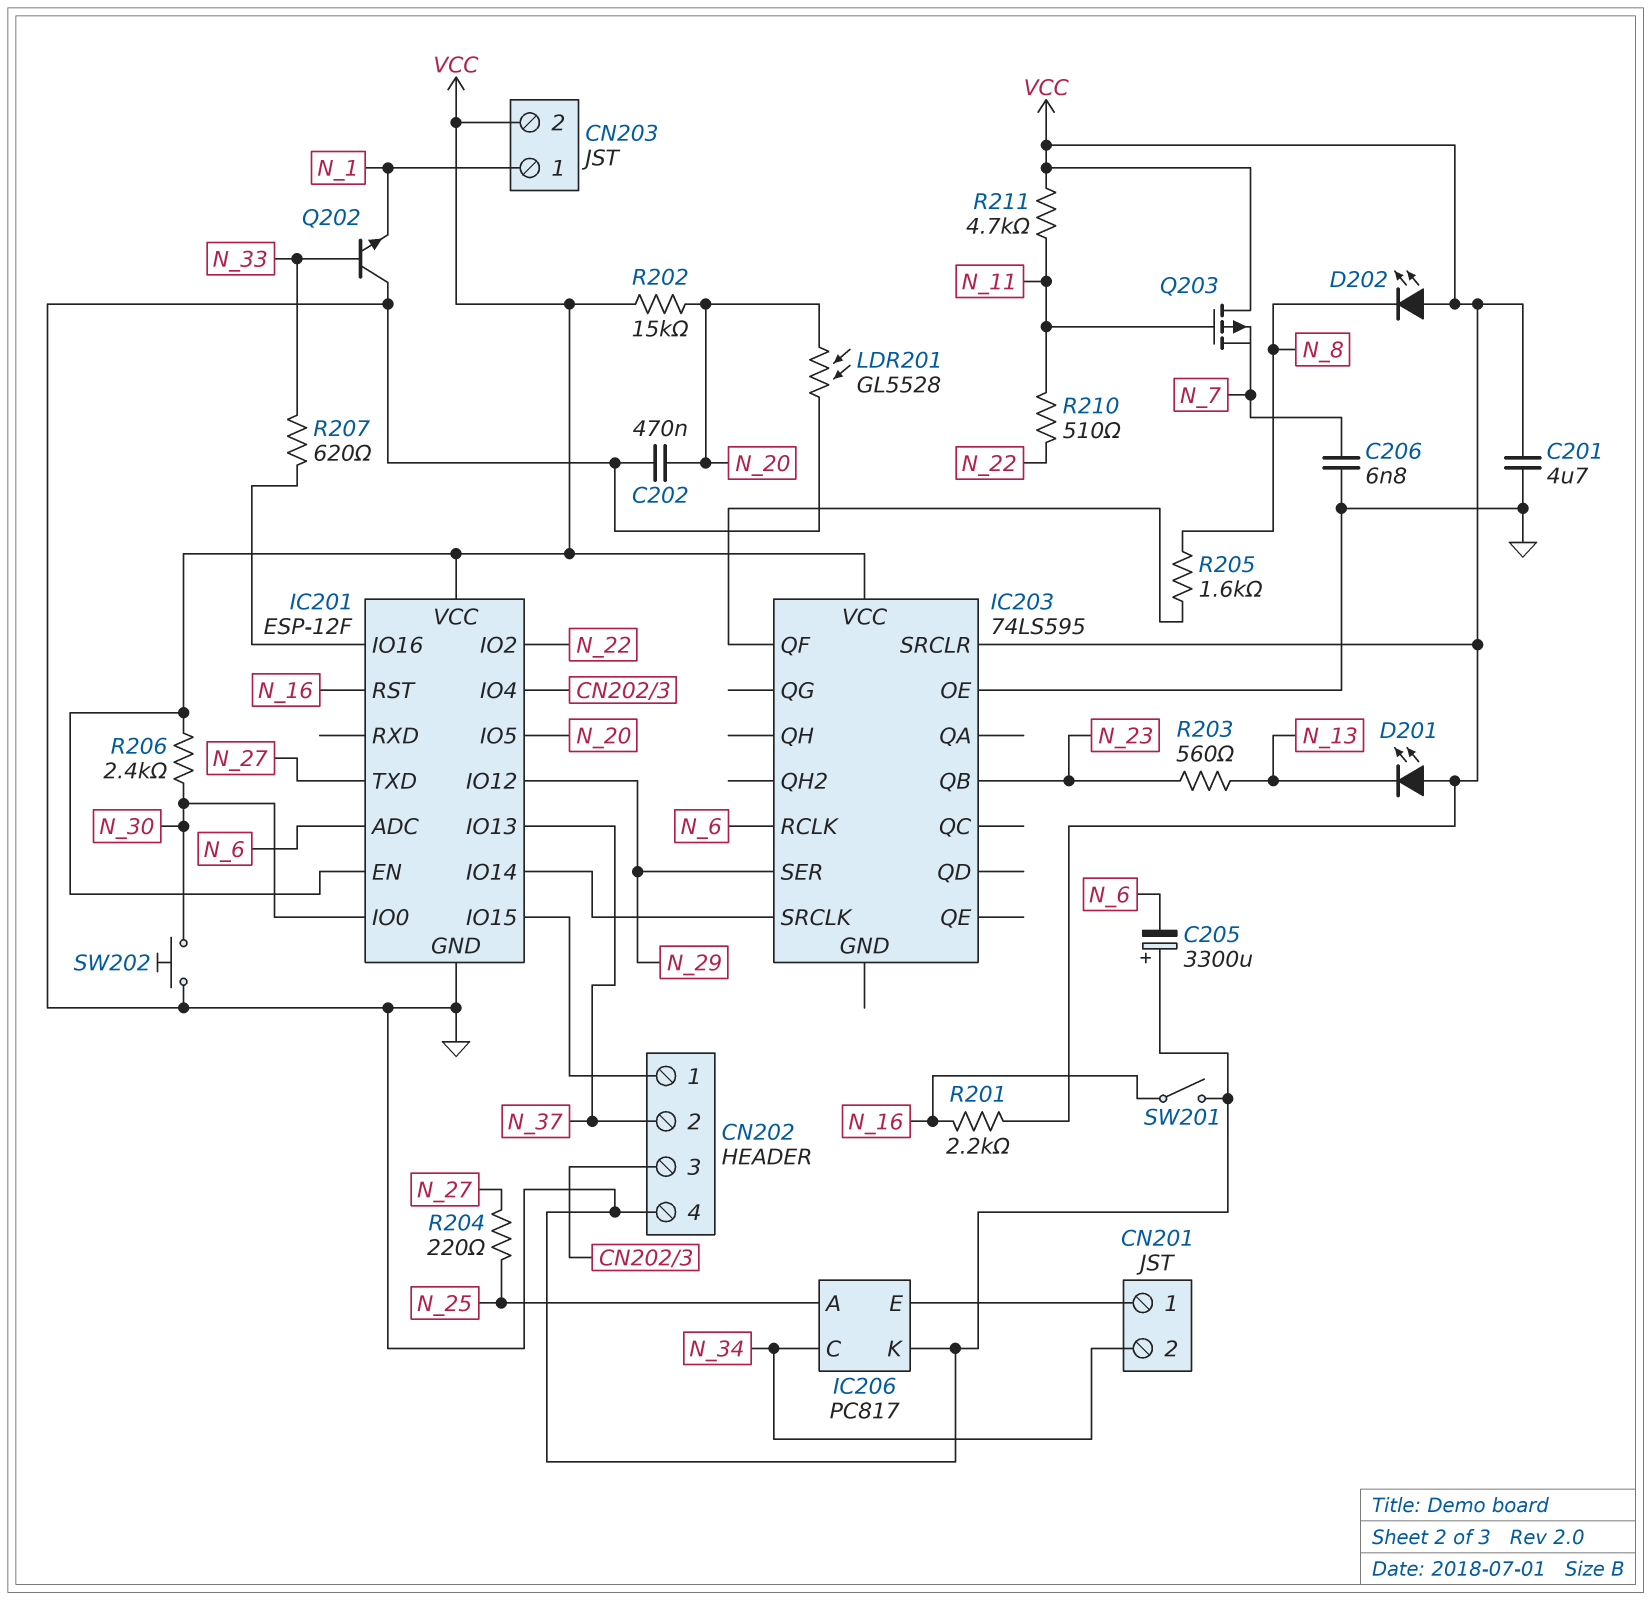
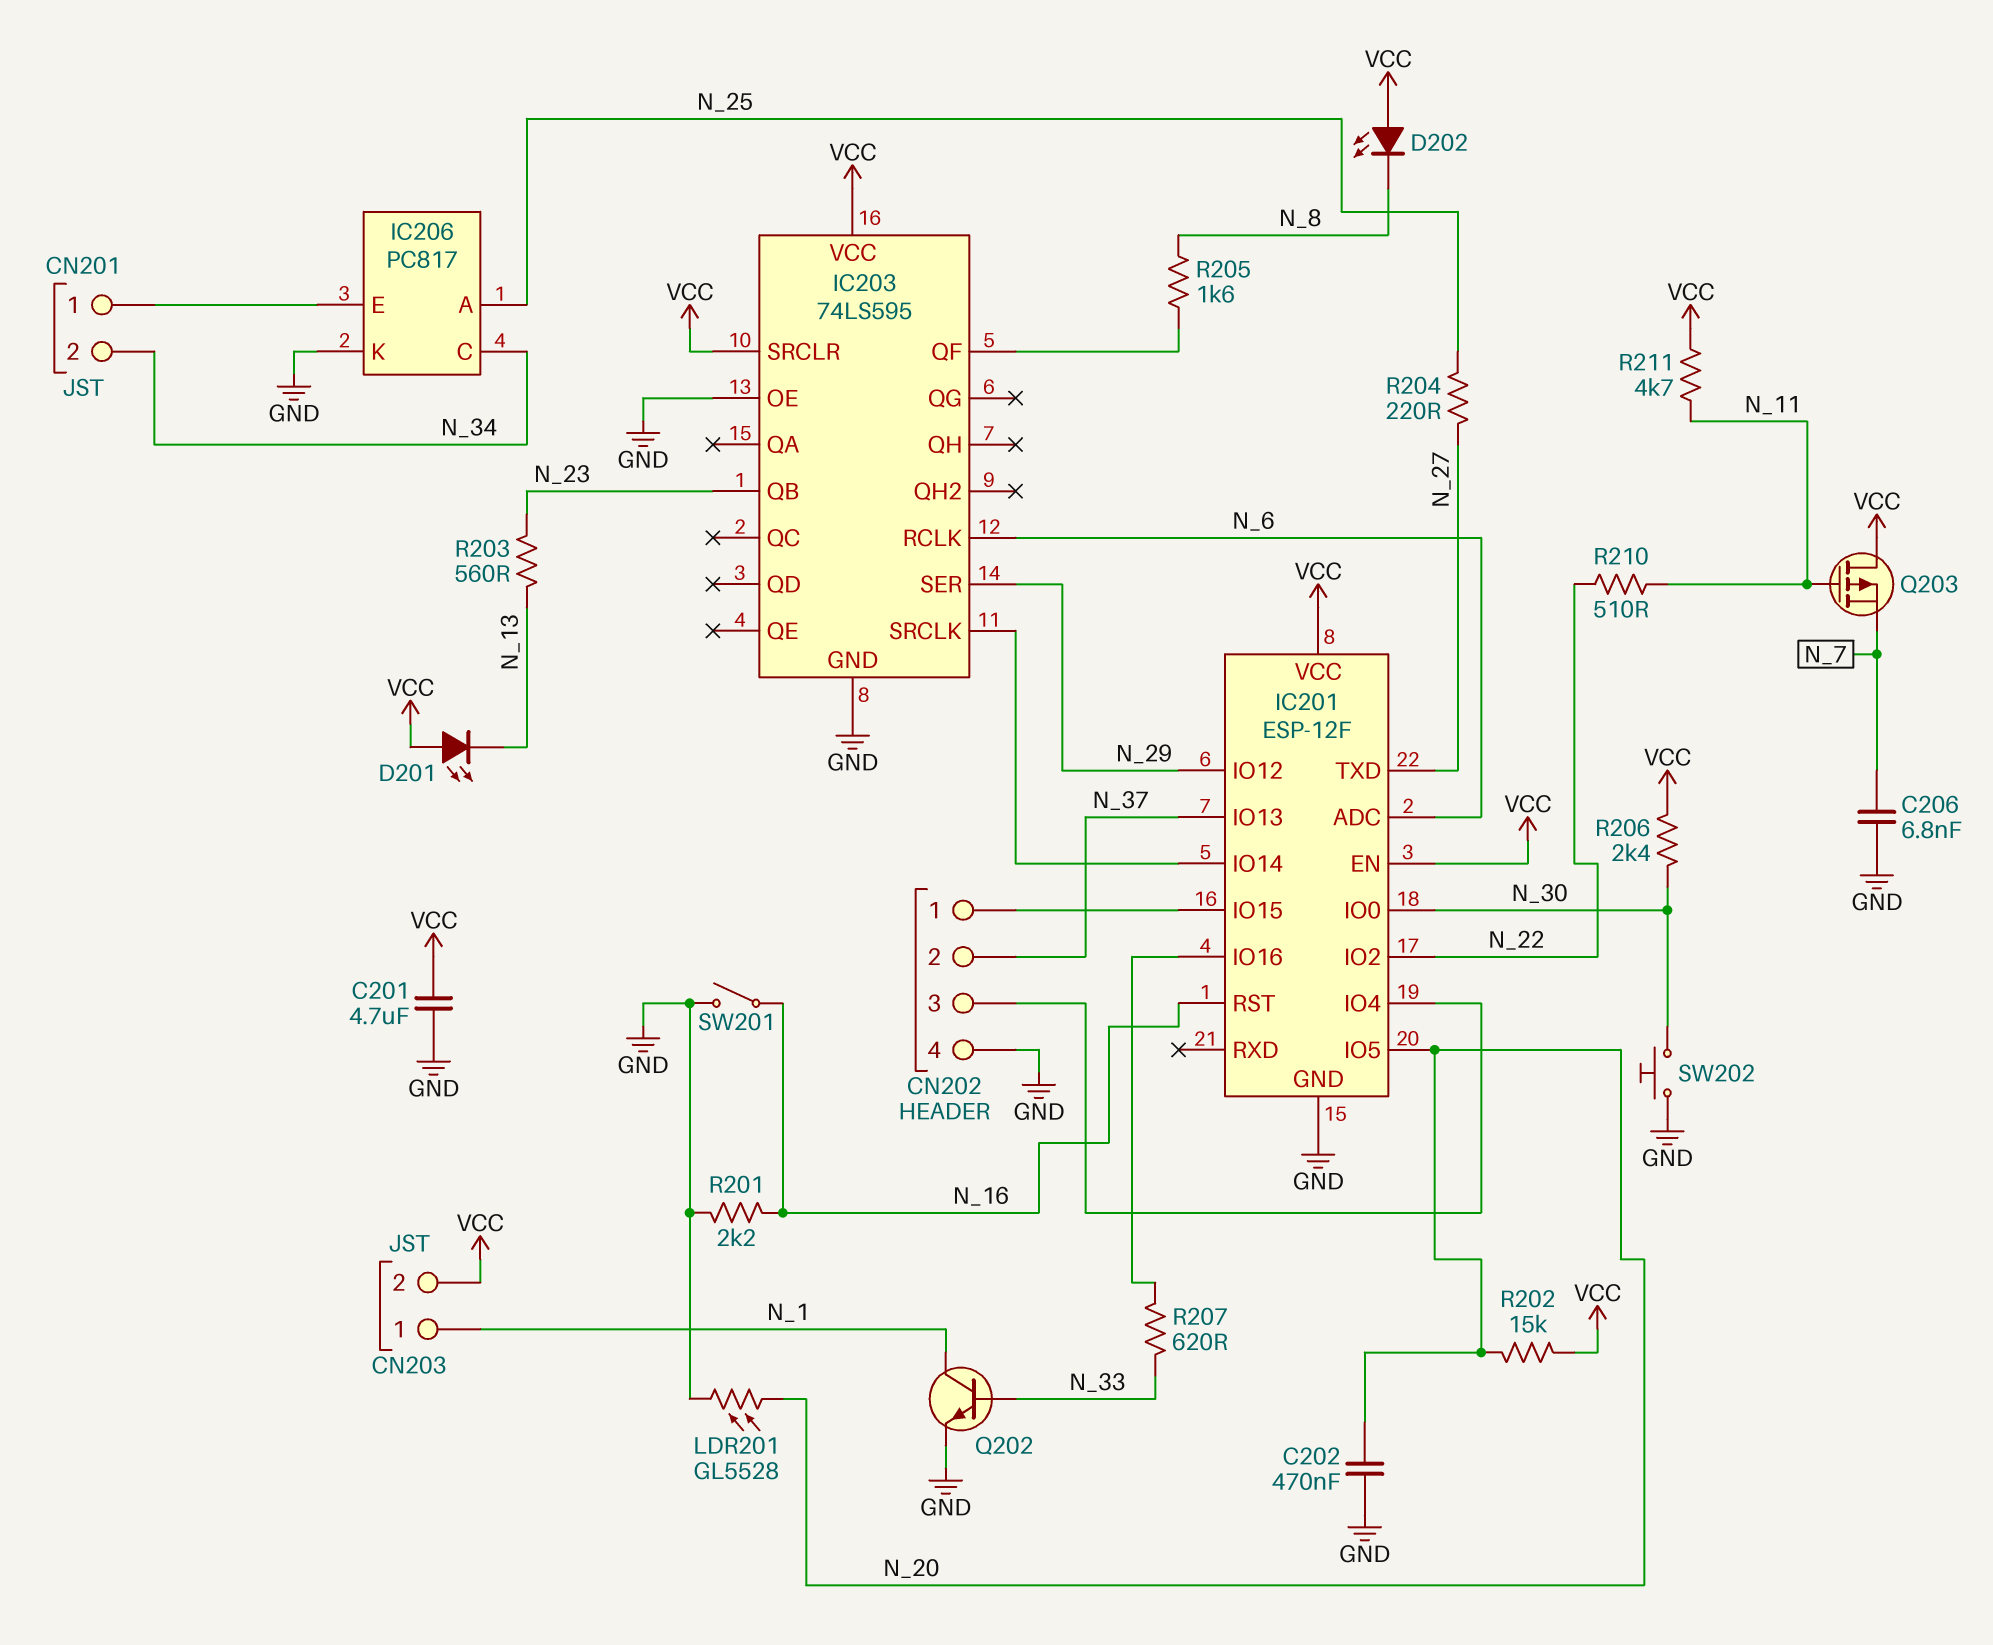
C205: 3300uF (plus GND, minus N_6) -> none
IC203 pin GND: none -> GND
Q202: NPN (B N_33, C GND, E N_1) -> NPN (B N_33, C N_1, E GND)
R201: 2.2k (N_16, VCC) -> 2.2k (GND, N_16)

